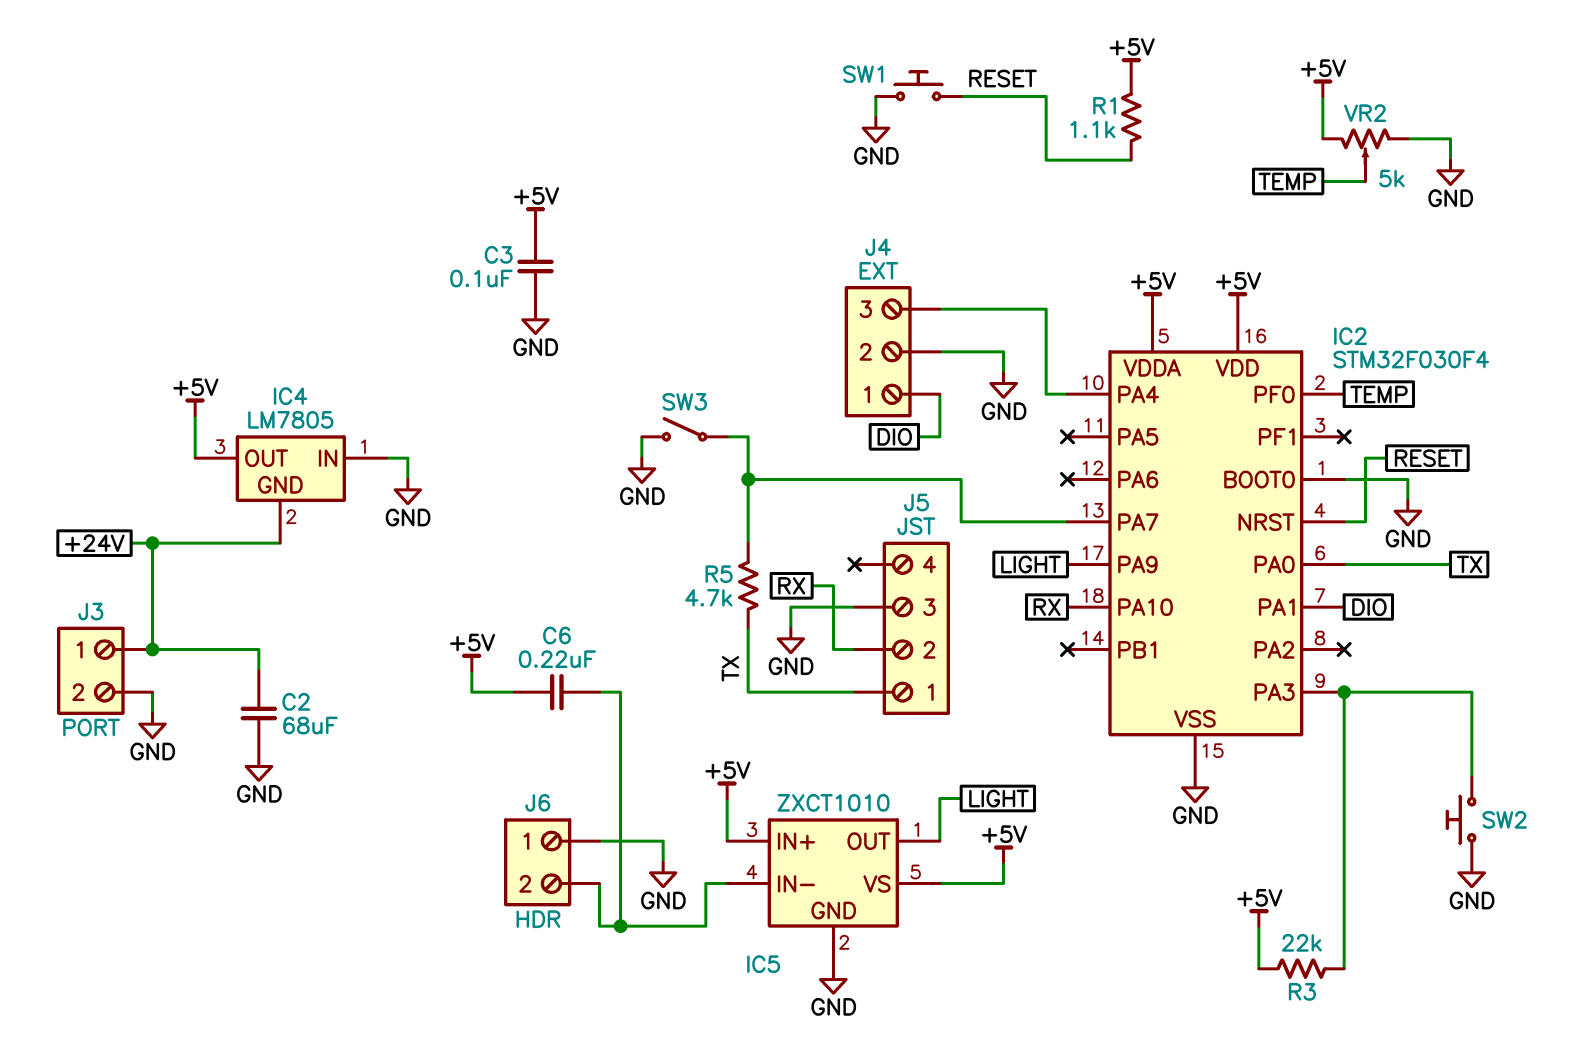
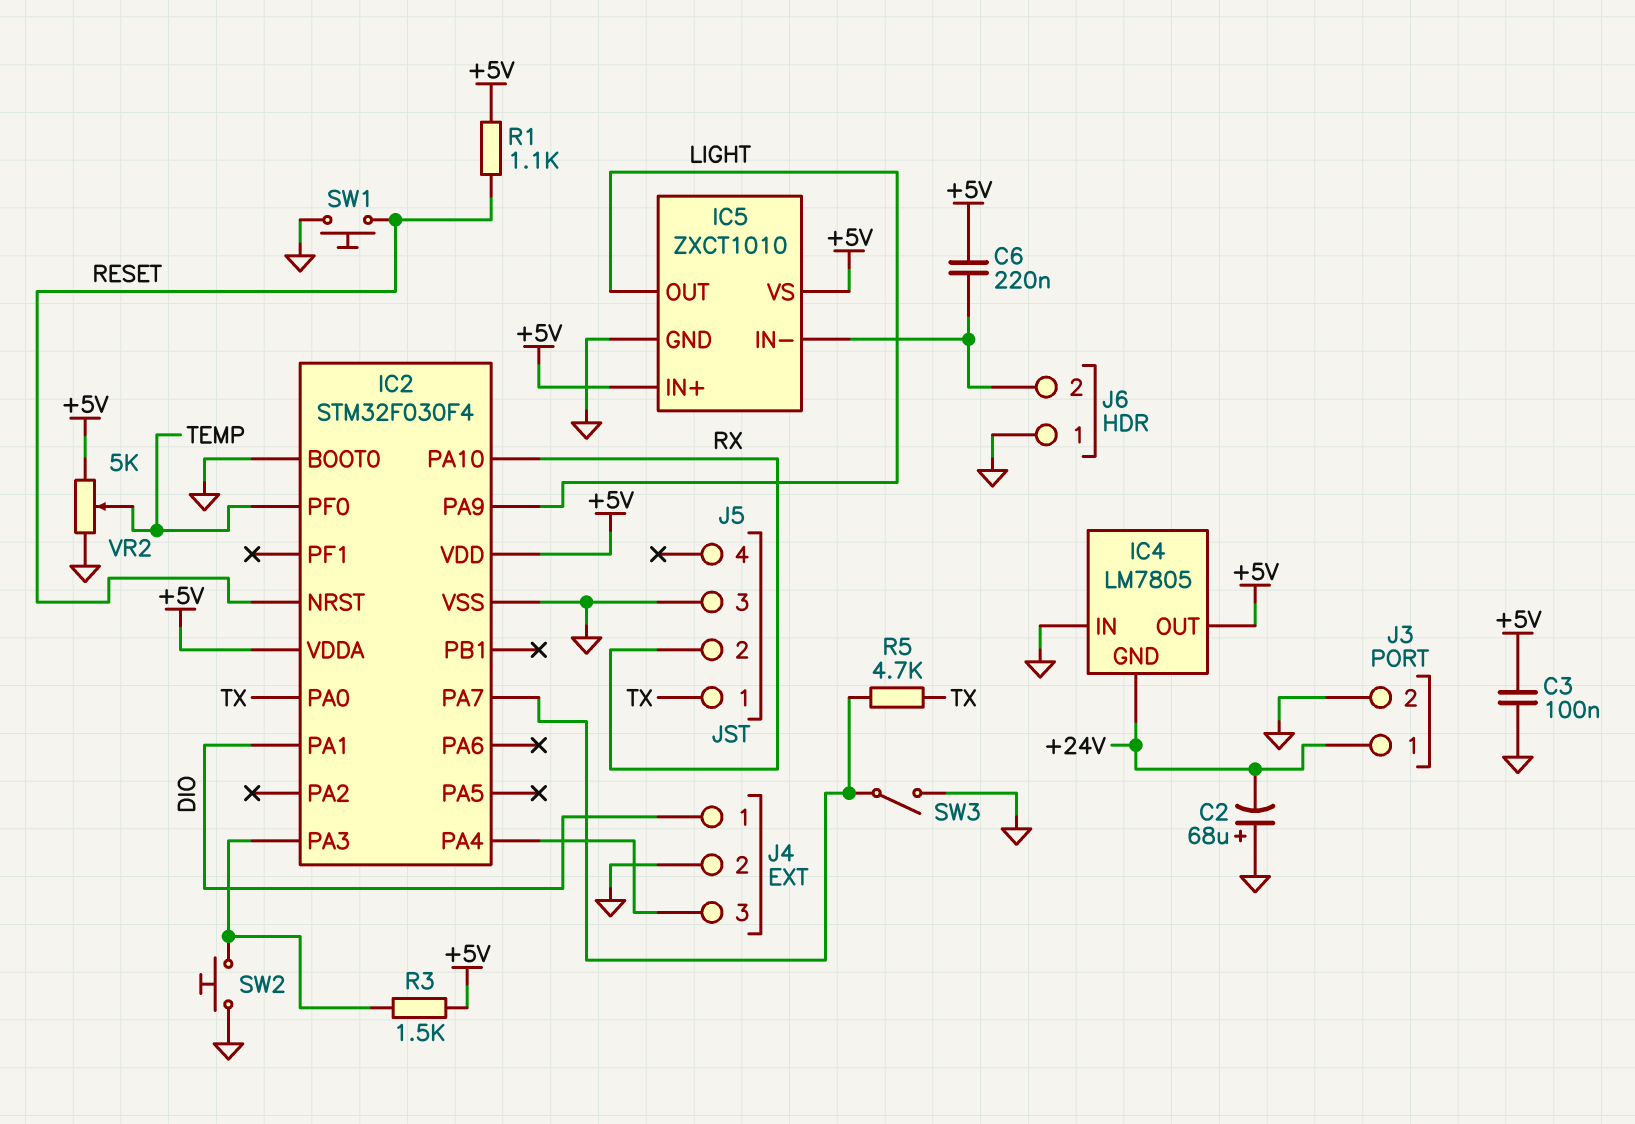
C2: 68uF (+24V, GND) -> 68uF (plus GND, minus +24V)
R3: 22k (+5V, IC2/PA3) -> 1.5k (+5V, IC2/PA3)

